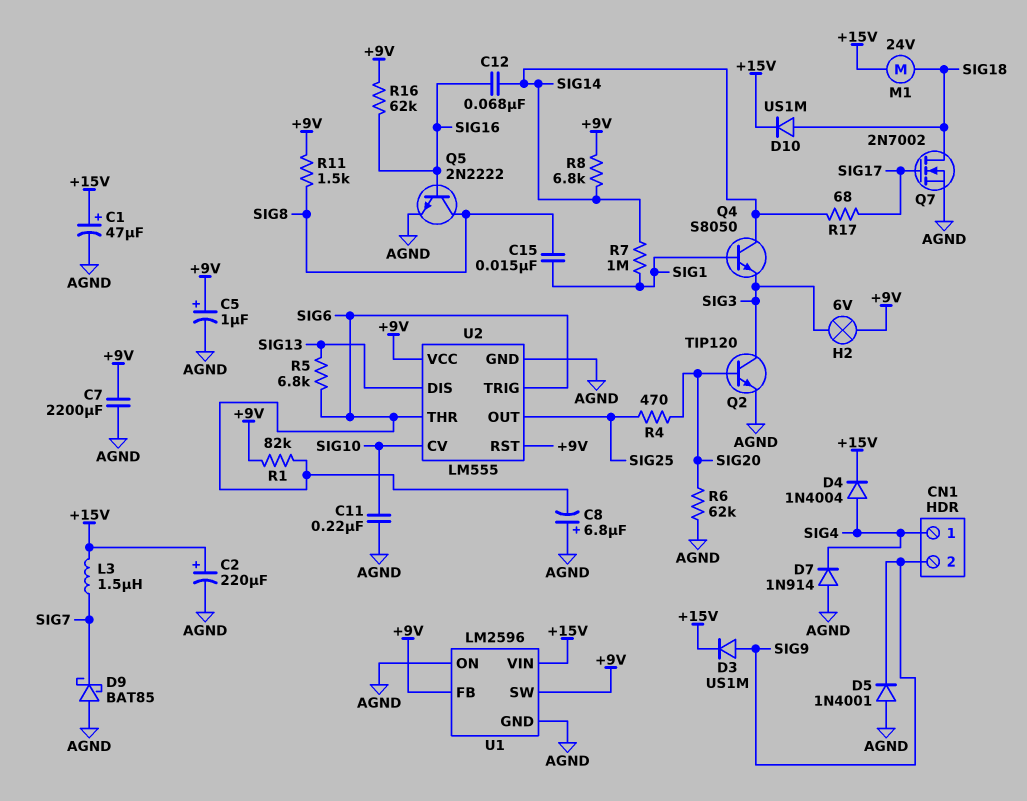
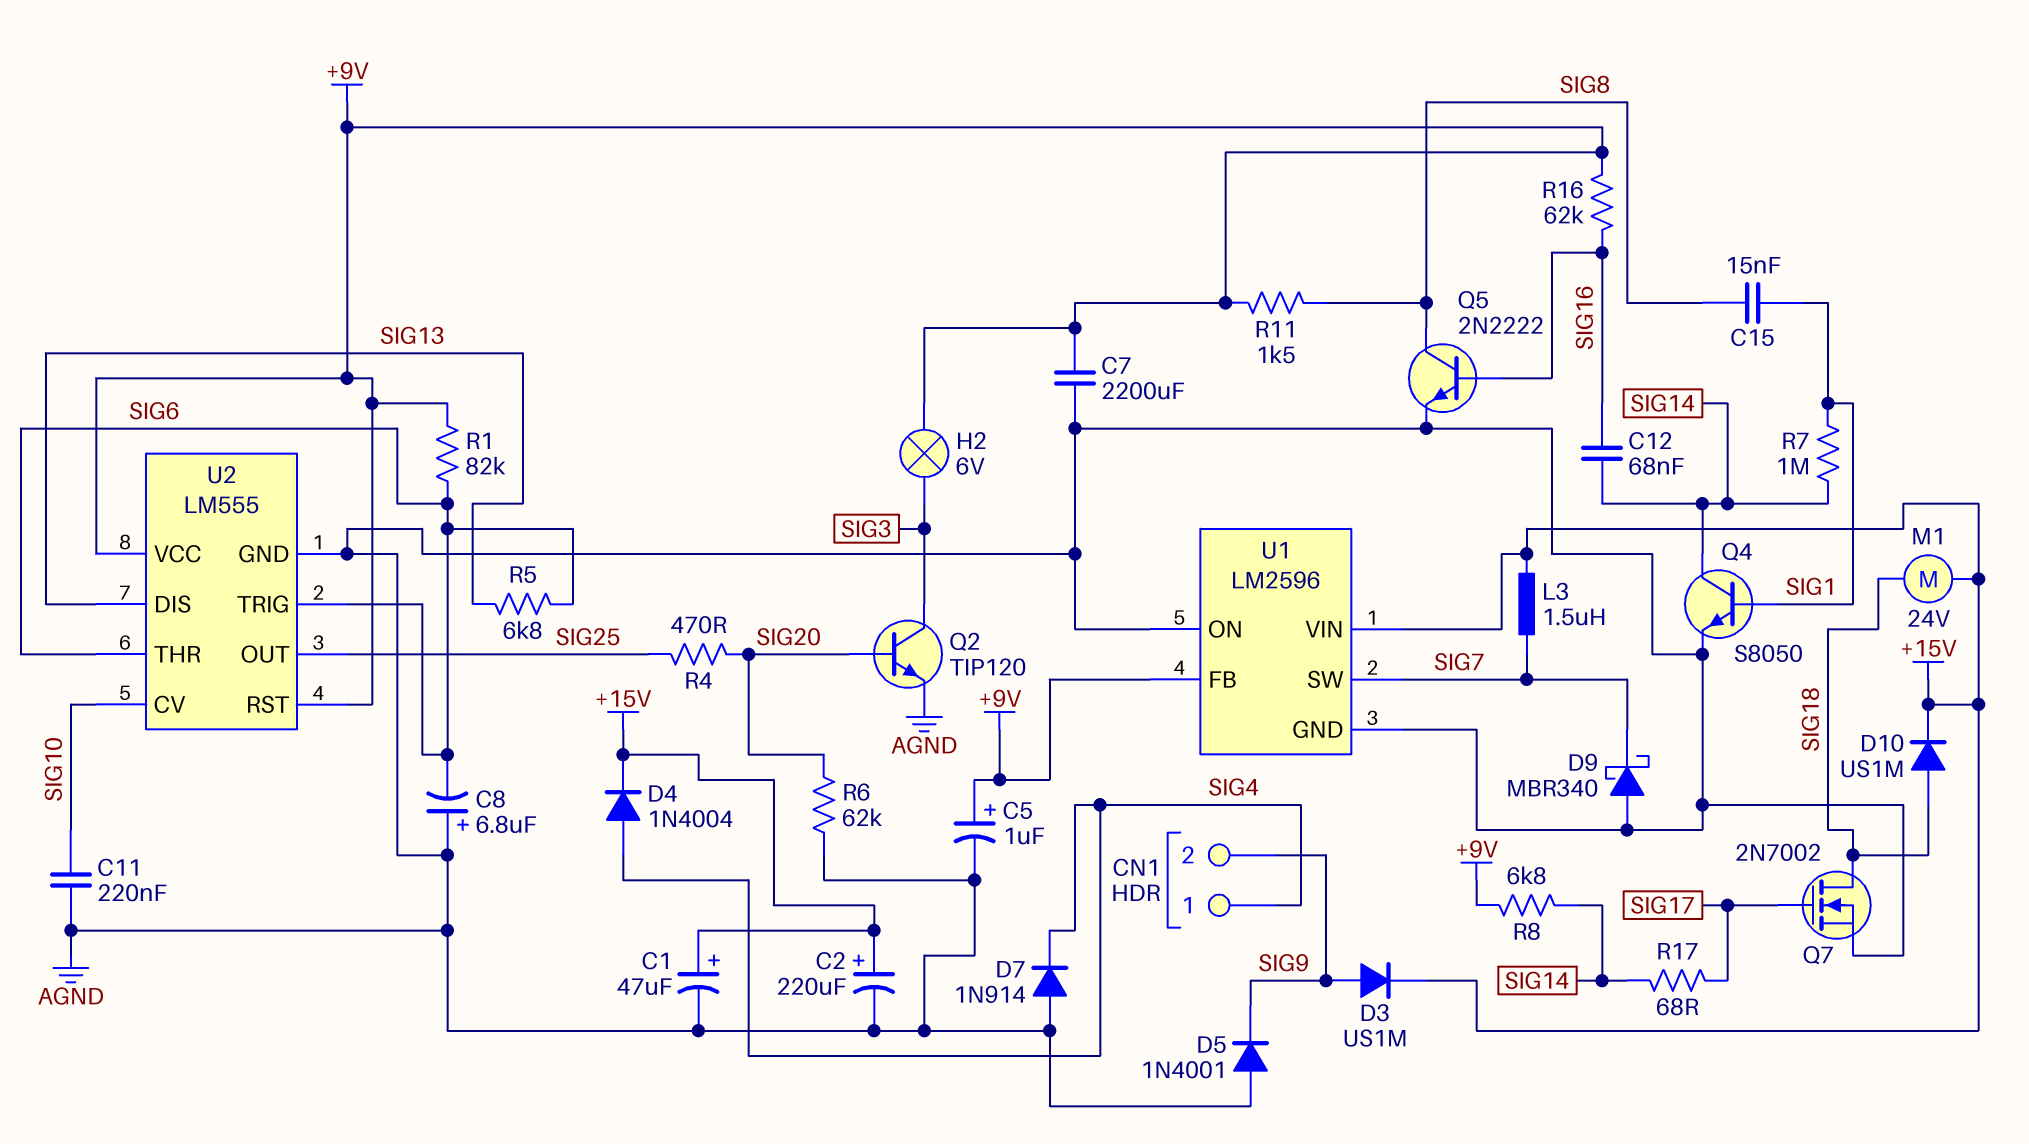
D9: schottky BAT85 (A AGND, K SIG7) -> schottky MBR340 (A AGND, K SIG7)
Q4: NPN S8050 (B SIG1, C SIG14, E SIG3) -> NPN S8050 (B SIG1, C SIG14, E AGND)
U1 pin SW: +9V -> SIG7

